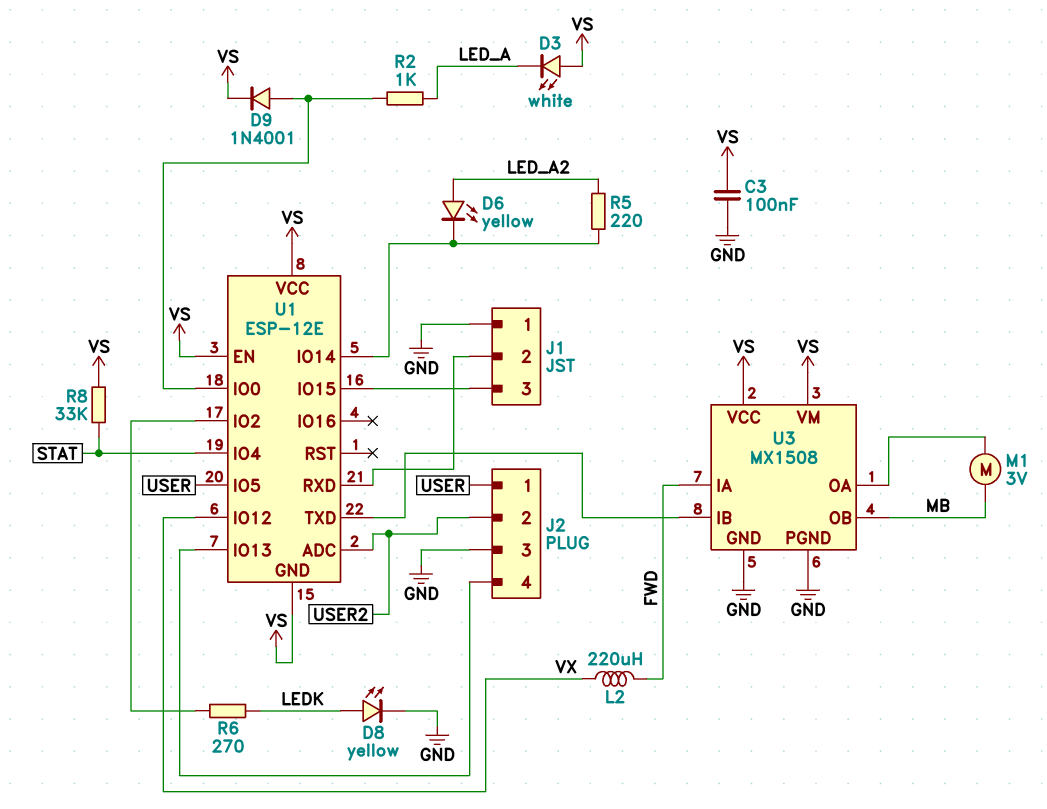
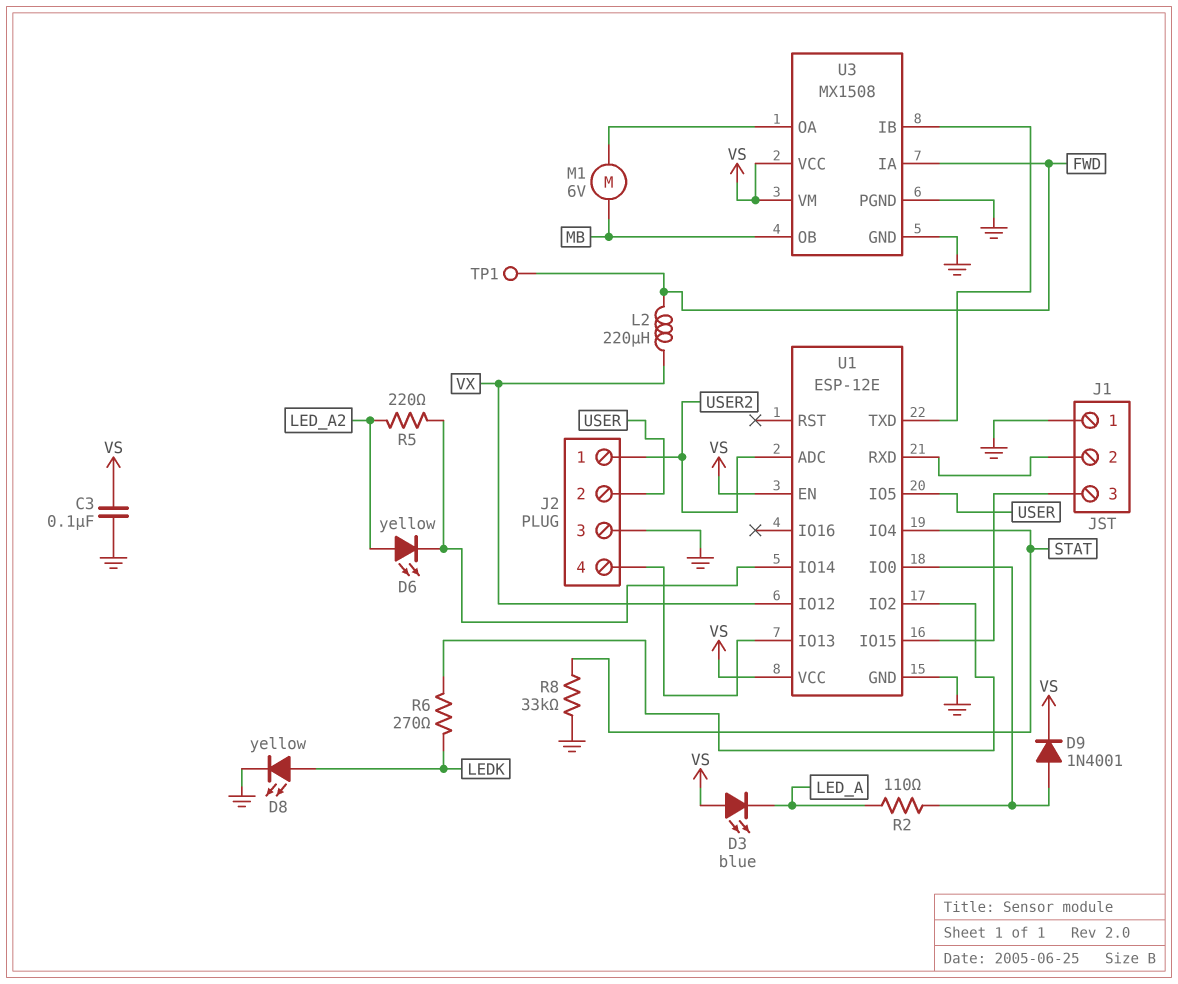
D3: LED white (A VS, K LED_A) -> LED blue (A VS, K LED_A)
J2 pin 1: USER -> USER2
J2 pin 2: USER2 -> USER
M1: motor 3V (MB, U3/OA) -> motor 6V (MB, U3/OA)
R2: 1k (LED_A, U1/IO0) -> 110 (LED_A, U1/IO0)
R8: 33k (STAT, VS) -> 33k (GND, STAT)
TP1: none -> test point (FWD)
U1 pin GND: VS -> GND

